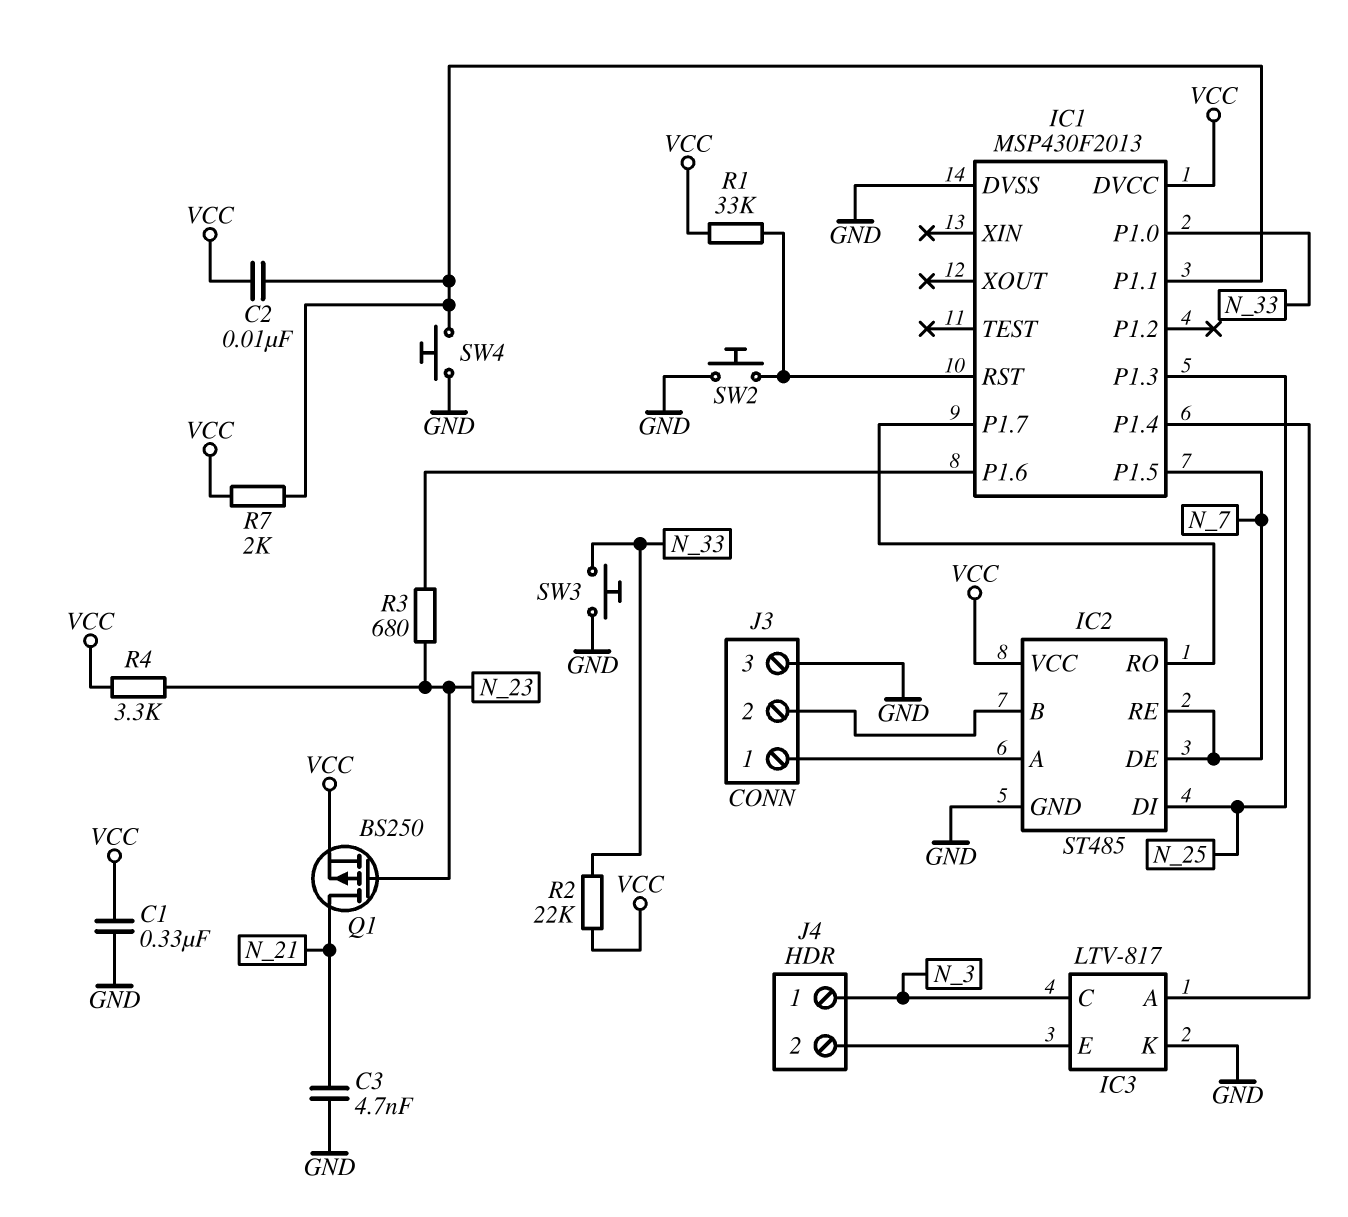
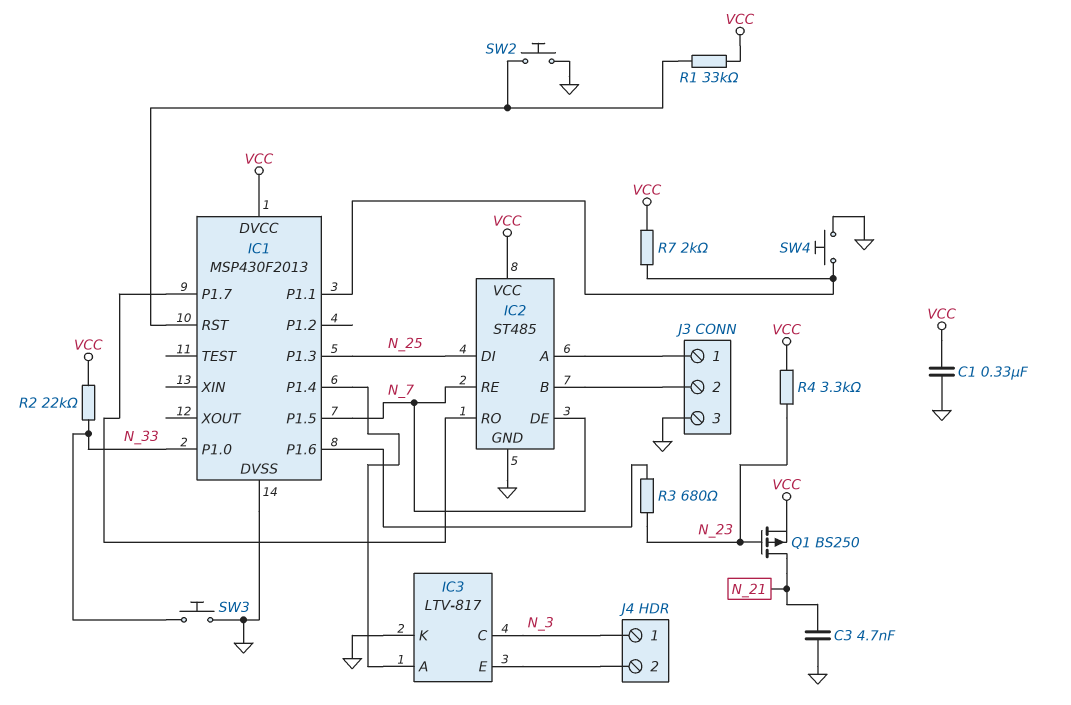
C2: 10nF (IC1/P1.1, VCC) -> none

